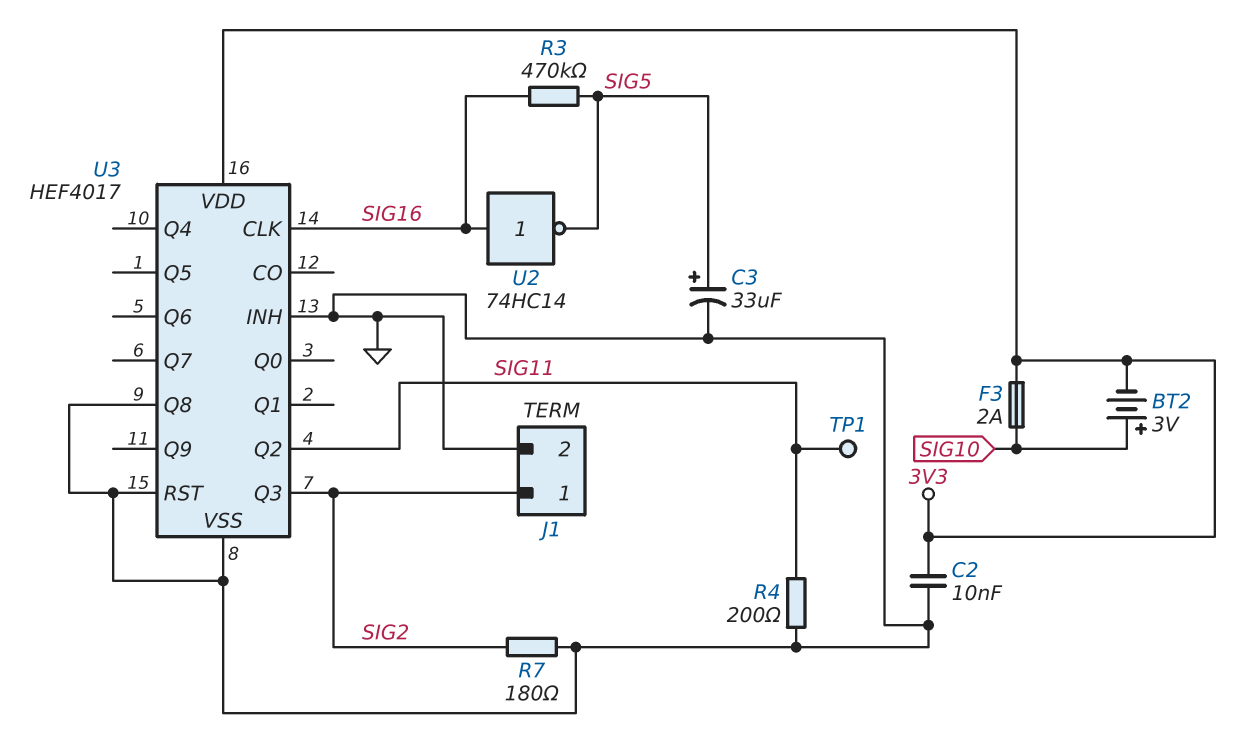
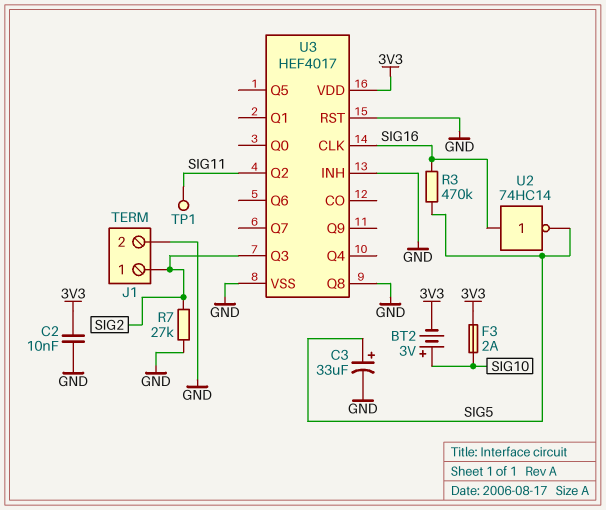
R4: 200 (GND, SIG11) -> none
R7: 180 (GND, SIG2) -> 27k (GND, SIG2)

